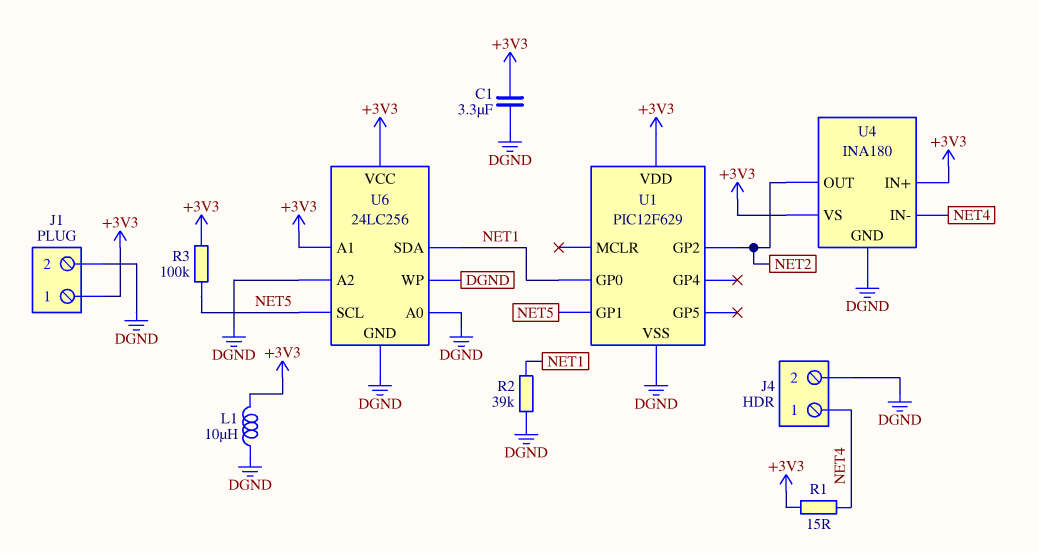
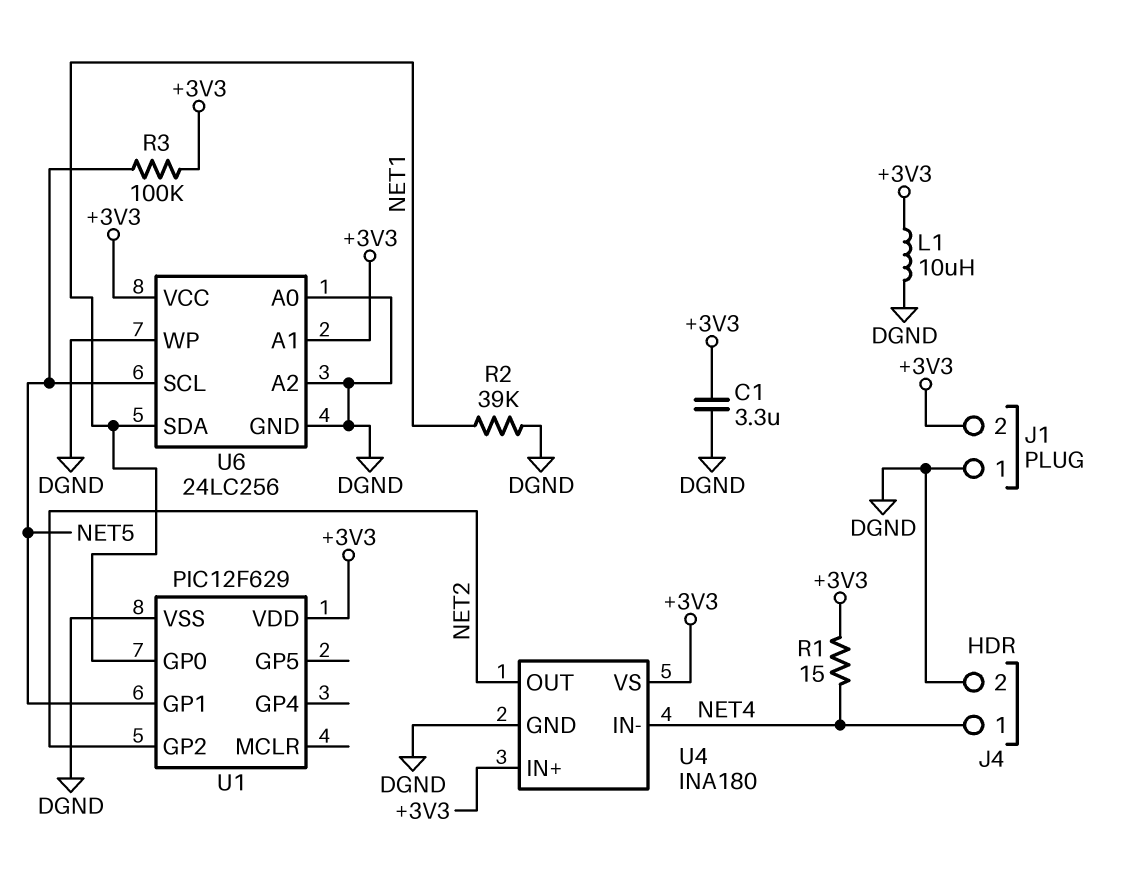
J1 pin 1: +3V3 -> DGND
J1 pin 2: DGND -> +3V3

